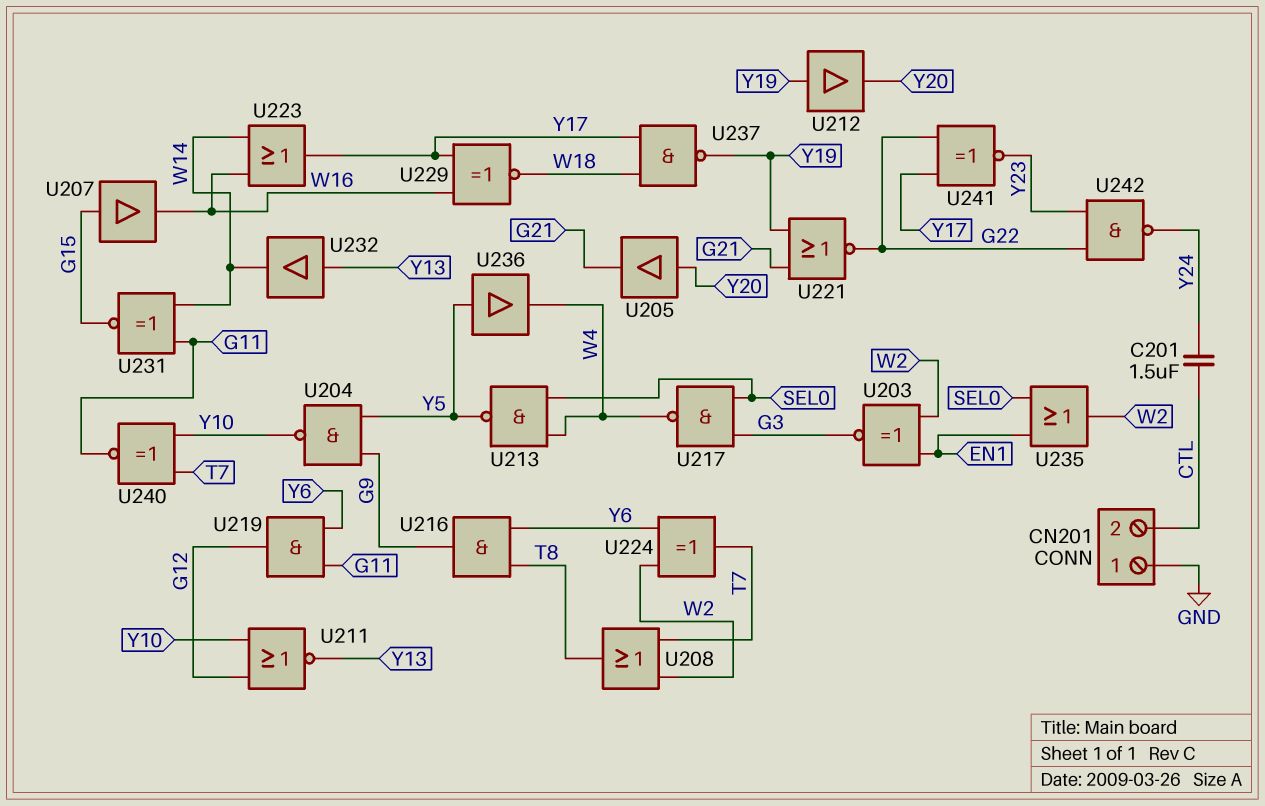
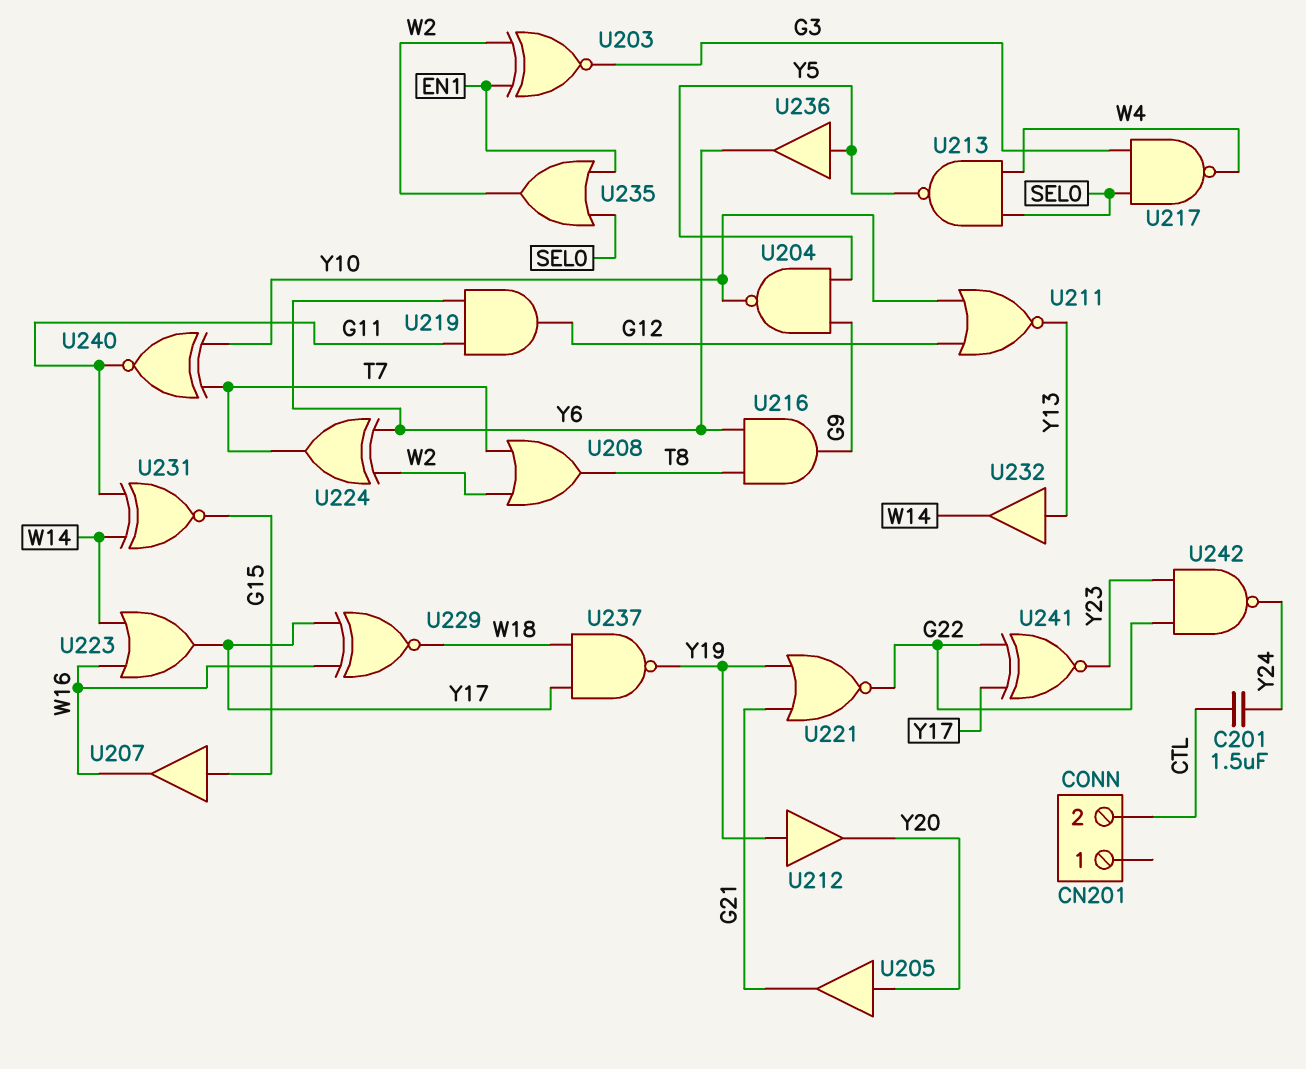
CN201 pin 1: GND -> none
U236: buffer (in Y5, out W4) -> buffer (in Y5, out Y6)

